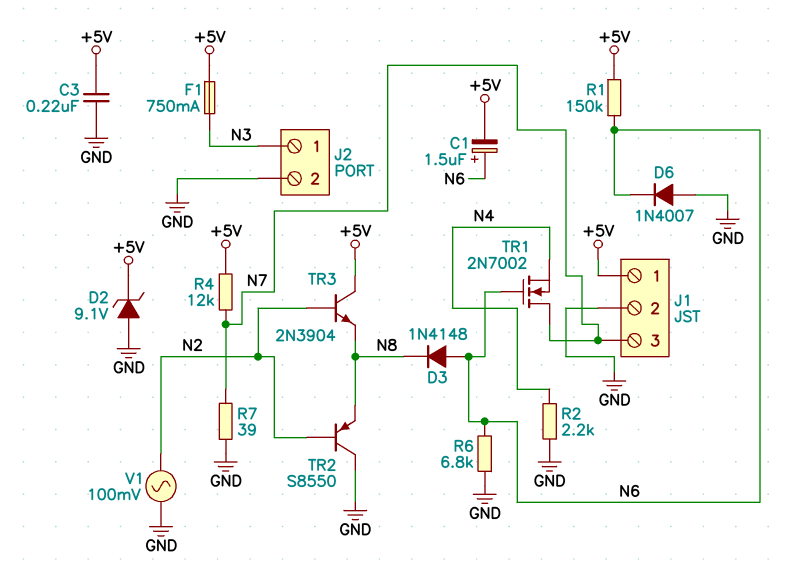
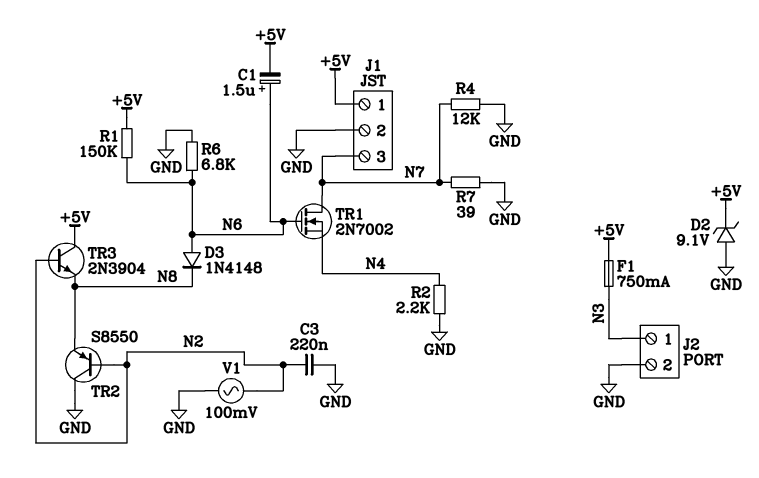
C3: 220nF (+5V, GND) -> 220nF (GND, N2)
D6: diode 1N4007 (A GND, K N6) -> none
R4: 12k (+5V, N7) -> 12k (GND, N7)

